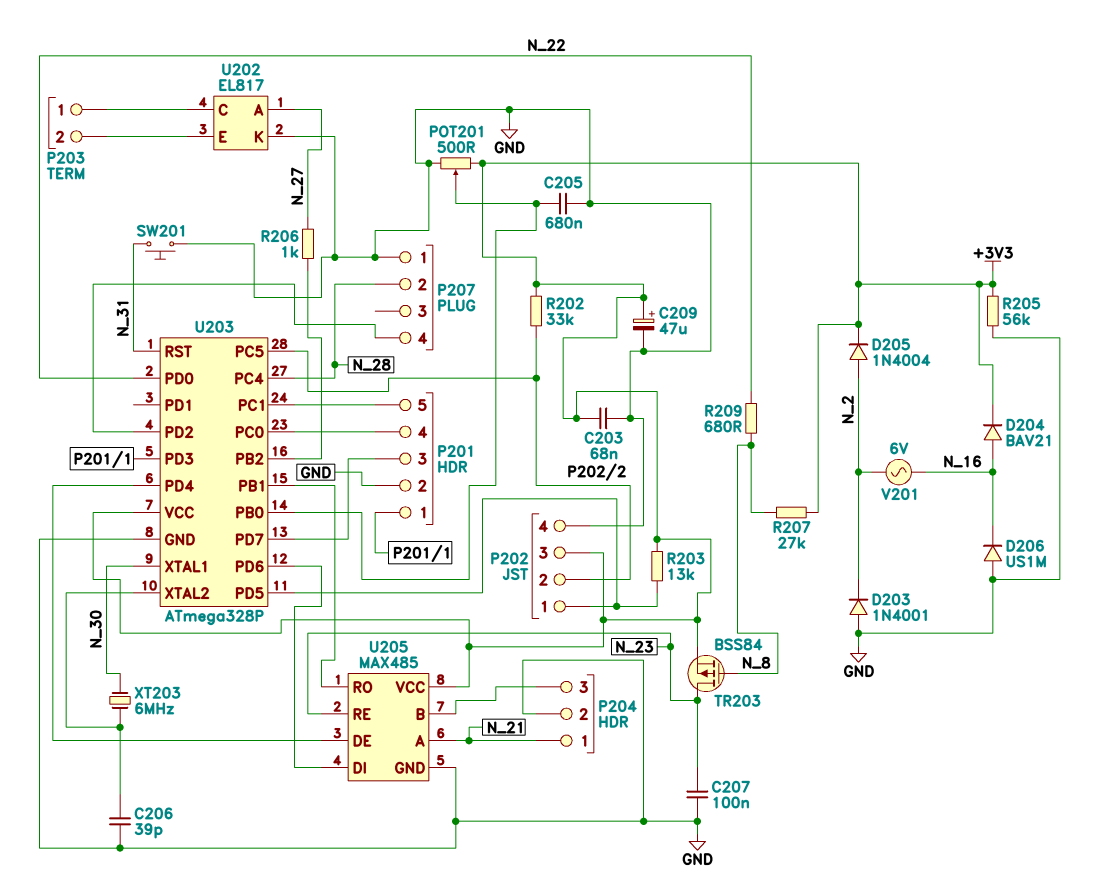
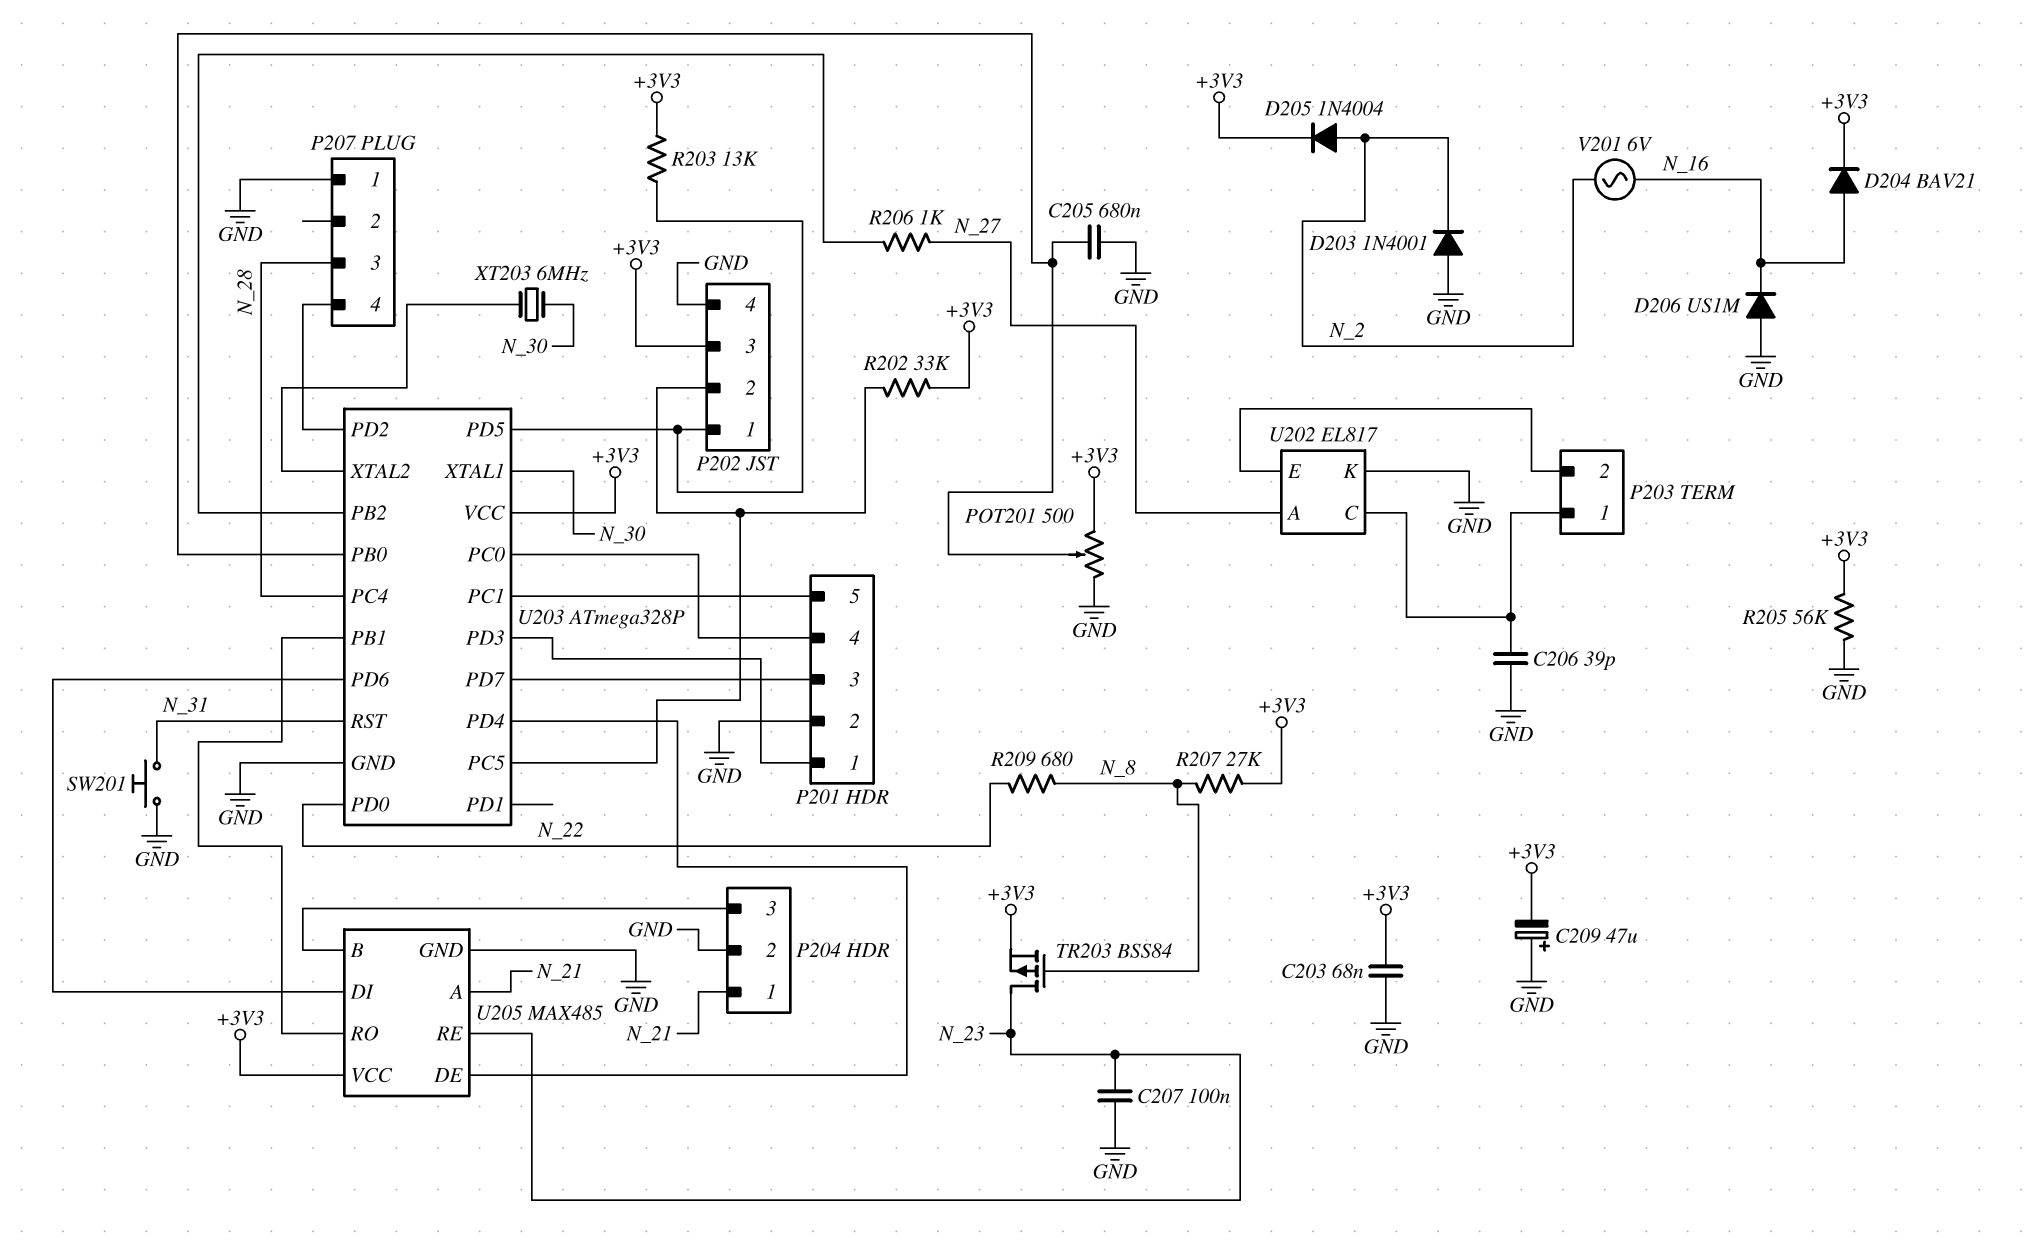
C206: 39pF (GND, U203/XTAL2) -> 39pF (GND, P203/1)
C209: 47uF (plus +3V3, minus GND) -> 47uF (plus GND, minus +3V3)
P207 pin 2: N_28 -> none
P207 pin 3: none -> N_28

